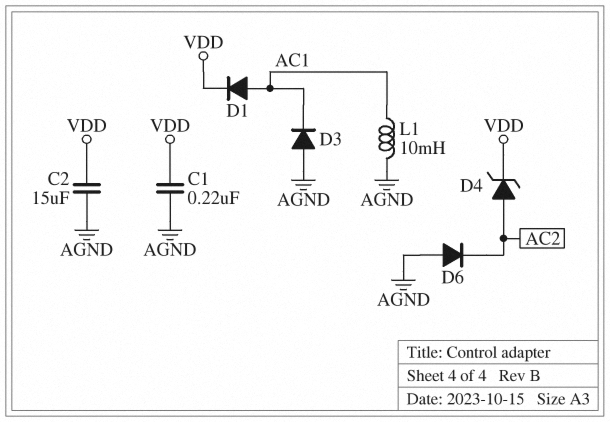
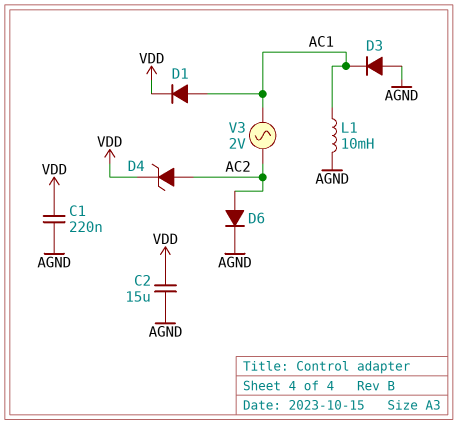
D6: diode (A AGND, K AC2) -> diode (A AC2, K AGND)
V3: none -> AC 2V (AC1, AC2)

